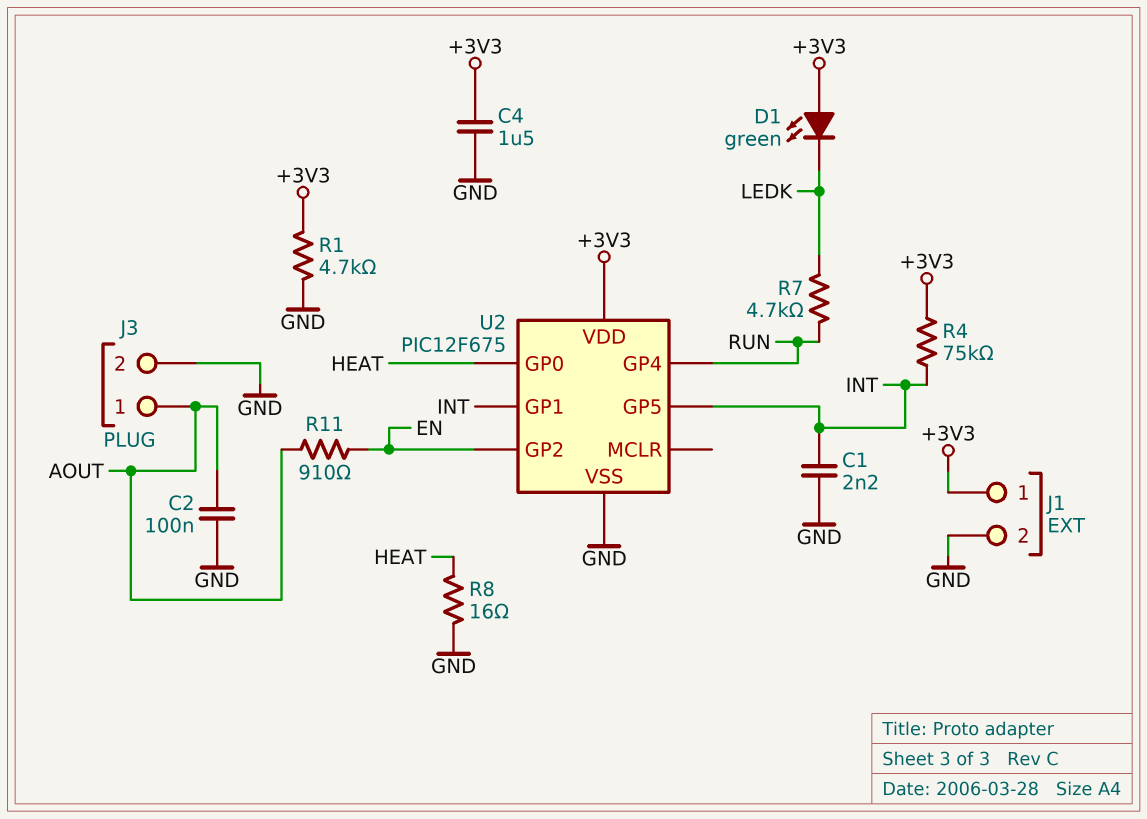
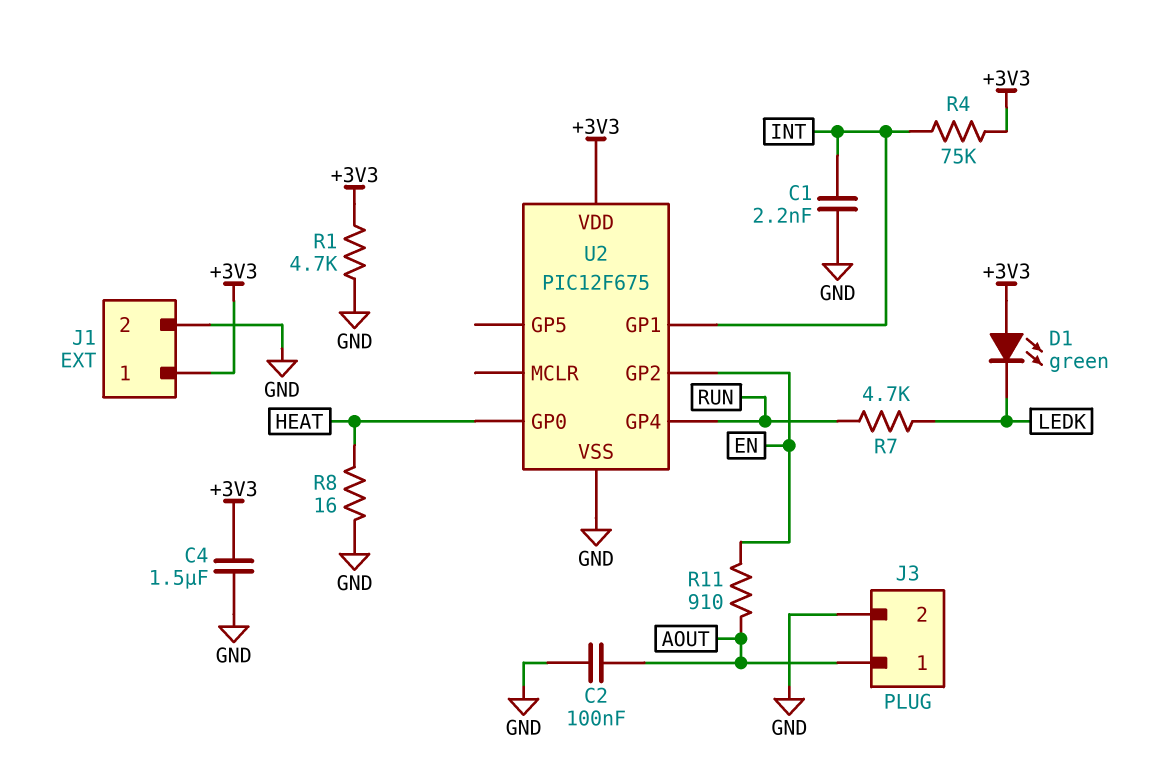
U2 pin GP5: INT -> none

